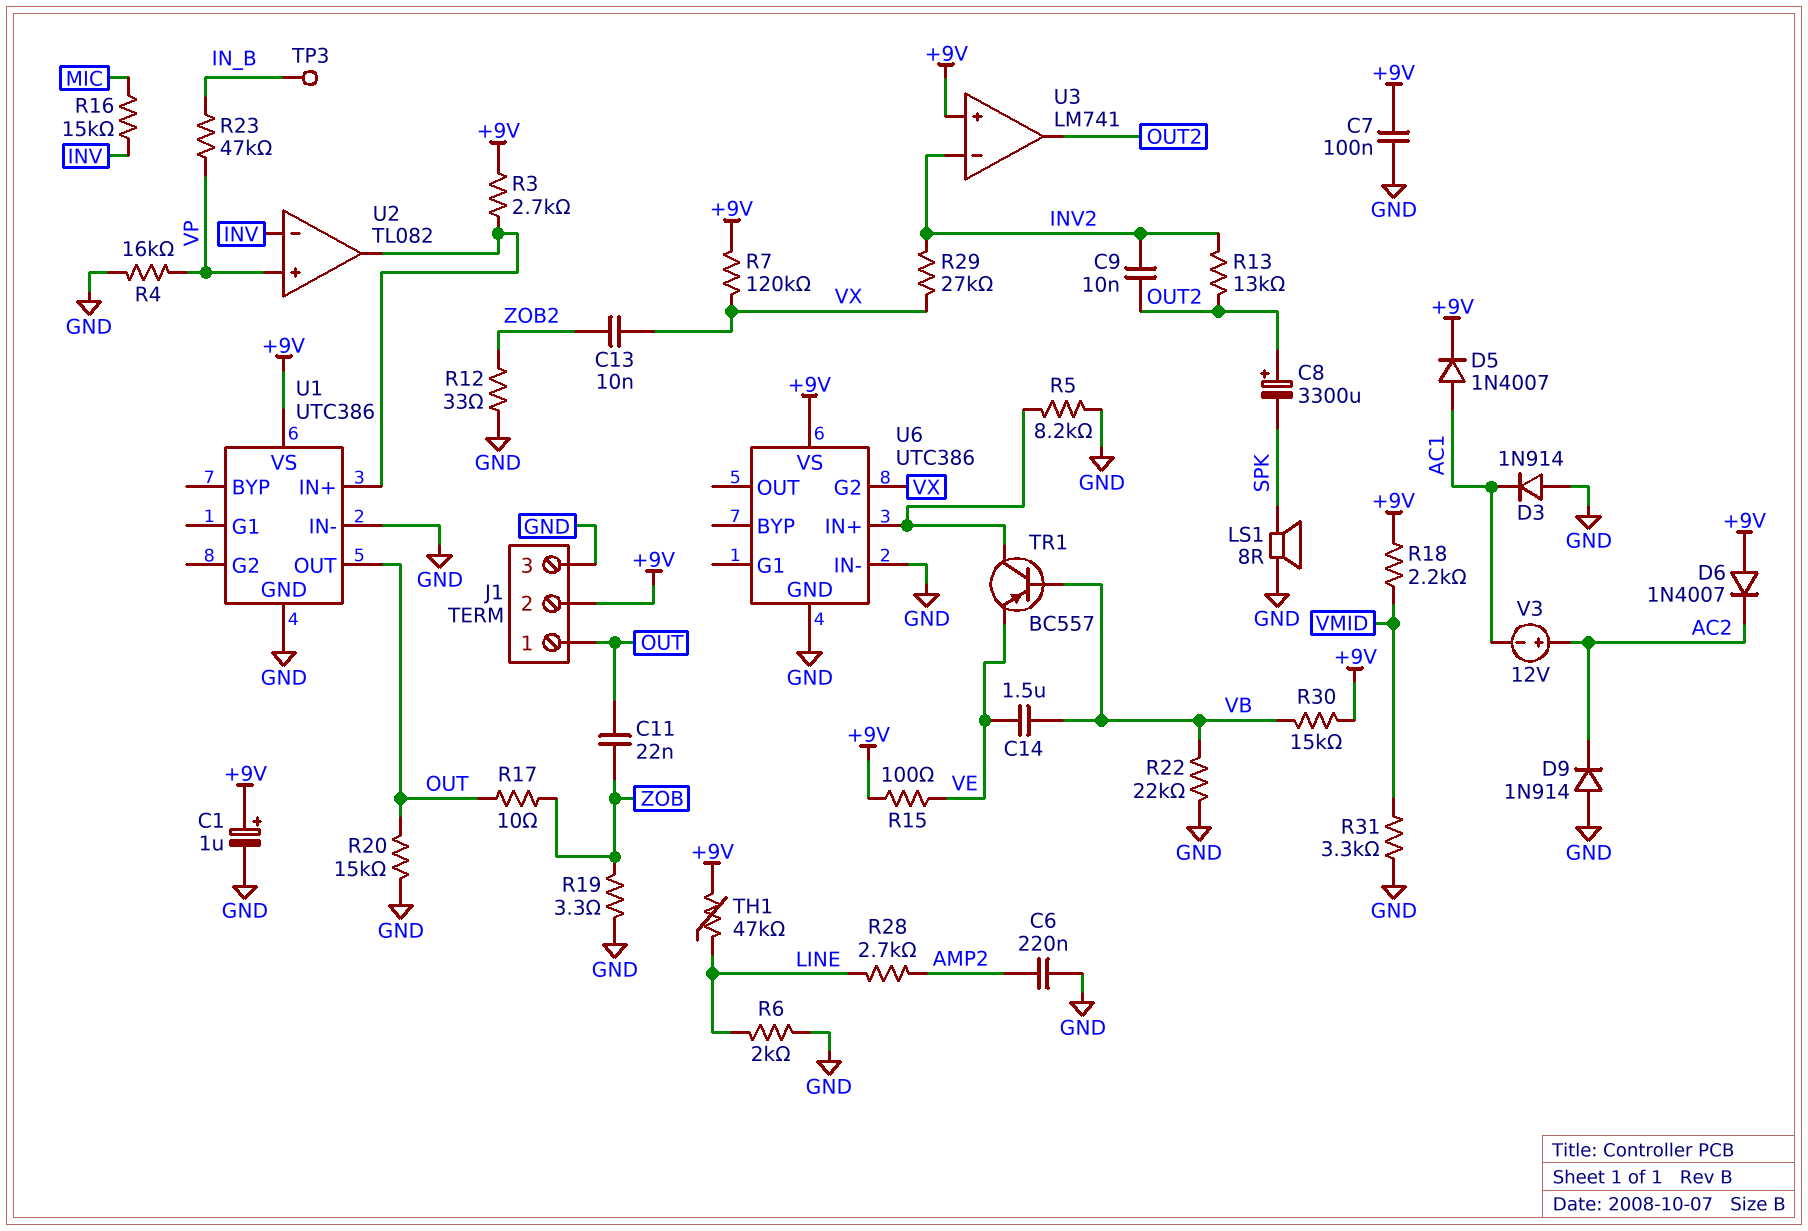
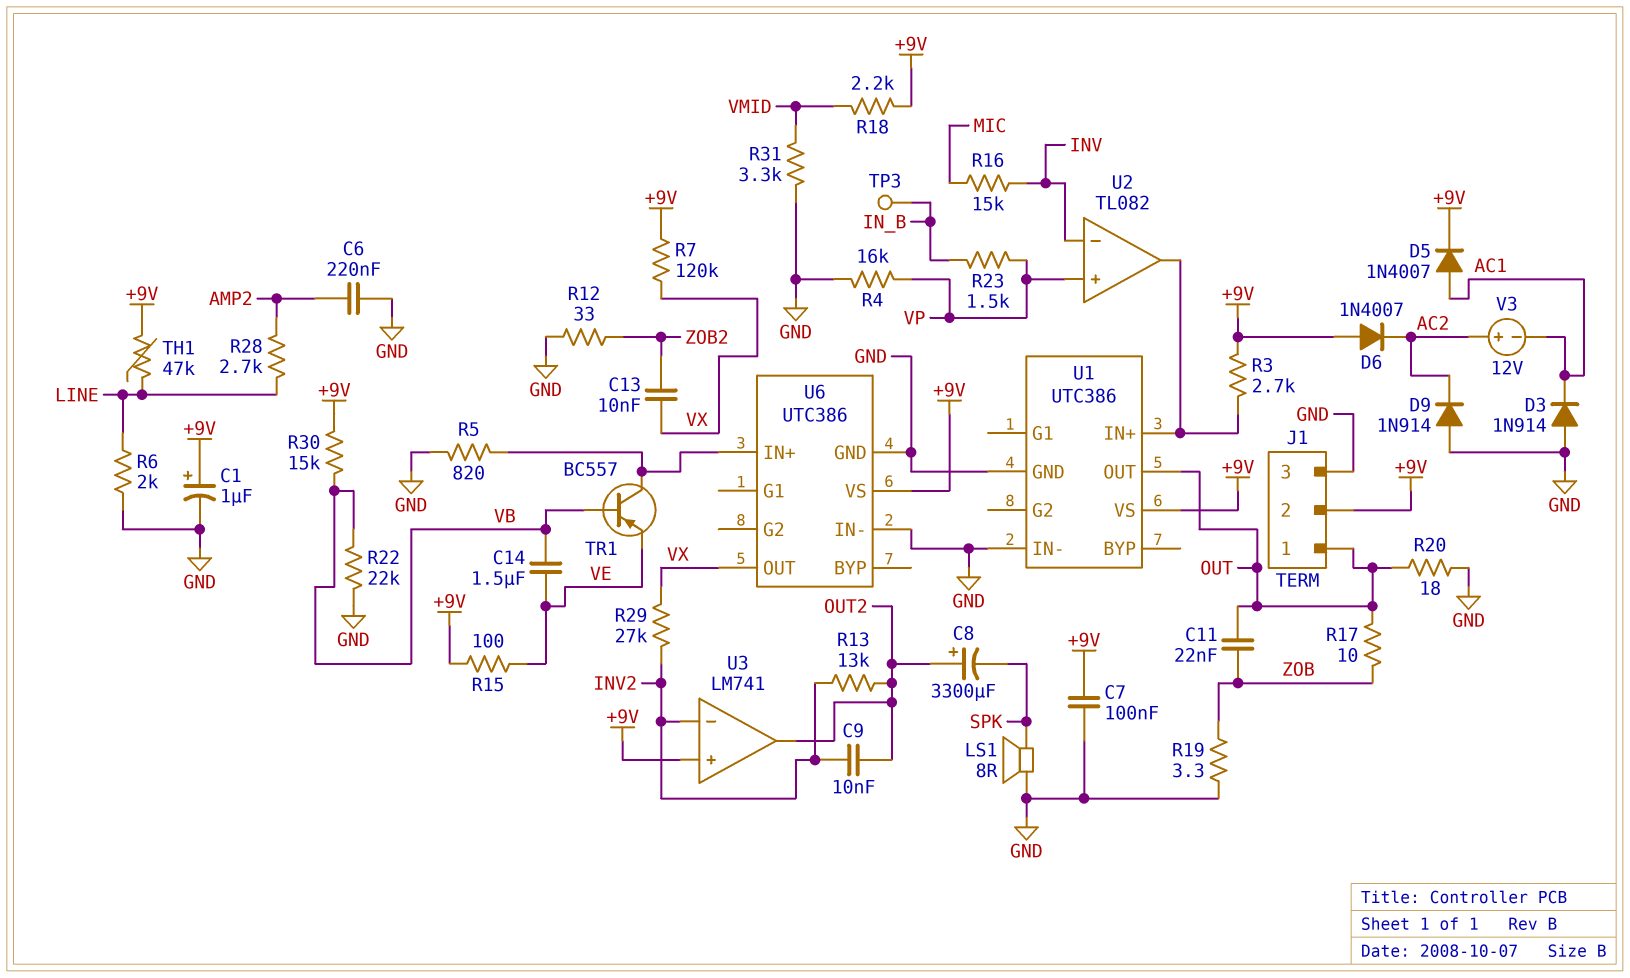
R5: 8.2k (GND, U6/IN+) -> 820 (GND, U6/IN+)
R20: 15k (GND, OUT) -> 18 (GND, OUT)
R23: 47k (IN_B, VP) -> 1.5k (IN_B, VP)
U6 pin G2: VX -> none
U6 pin OUT: none -> VX

